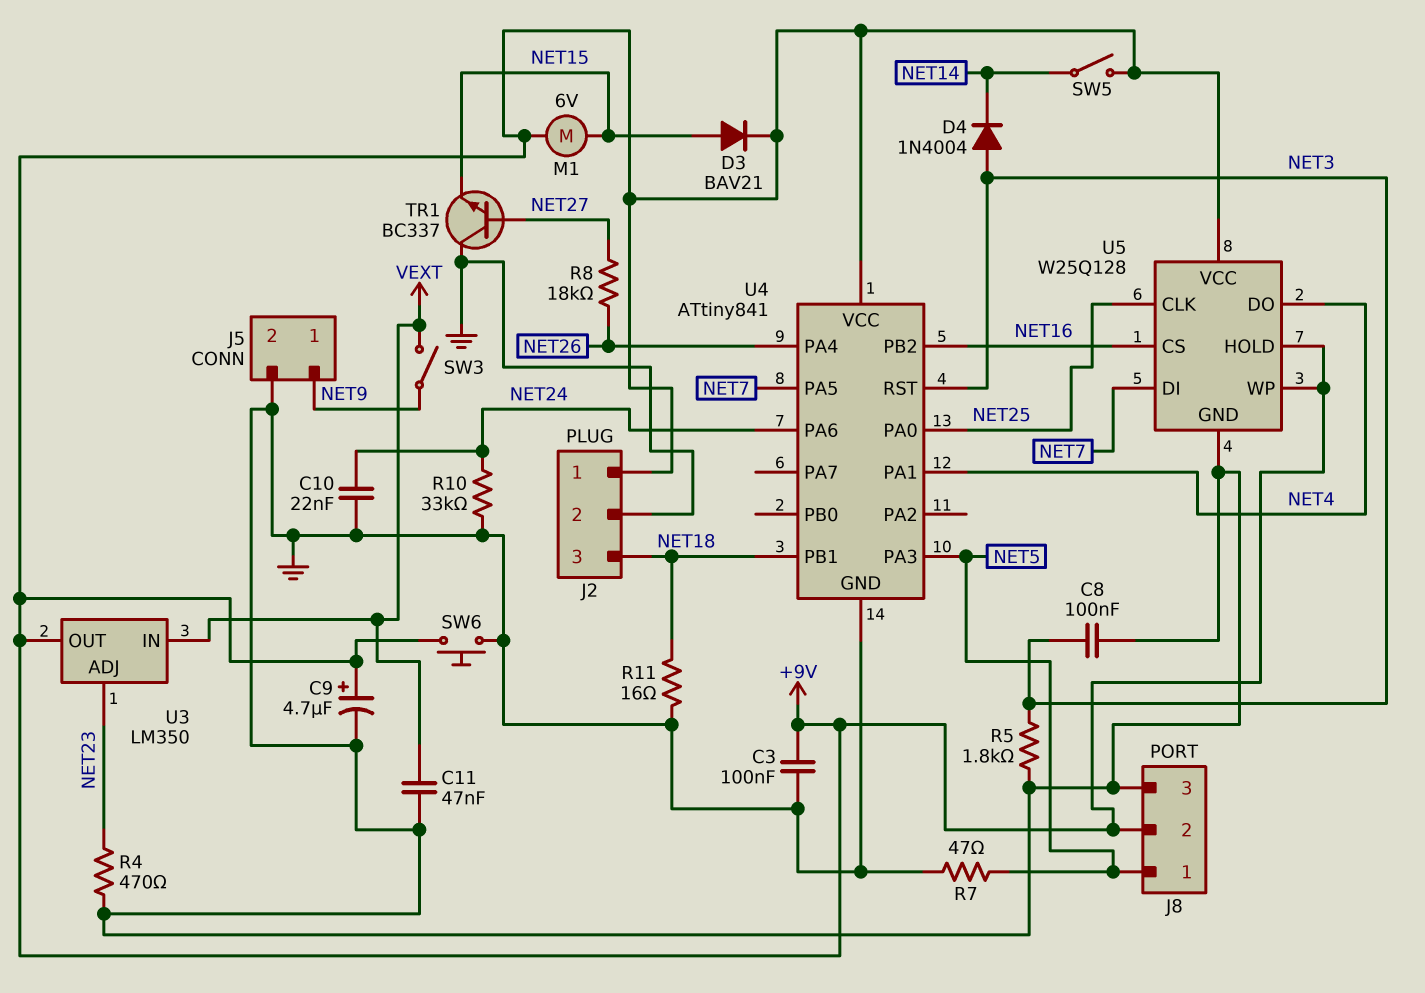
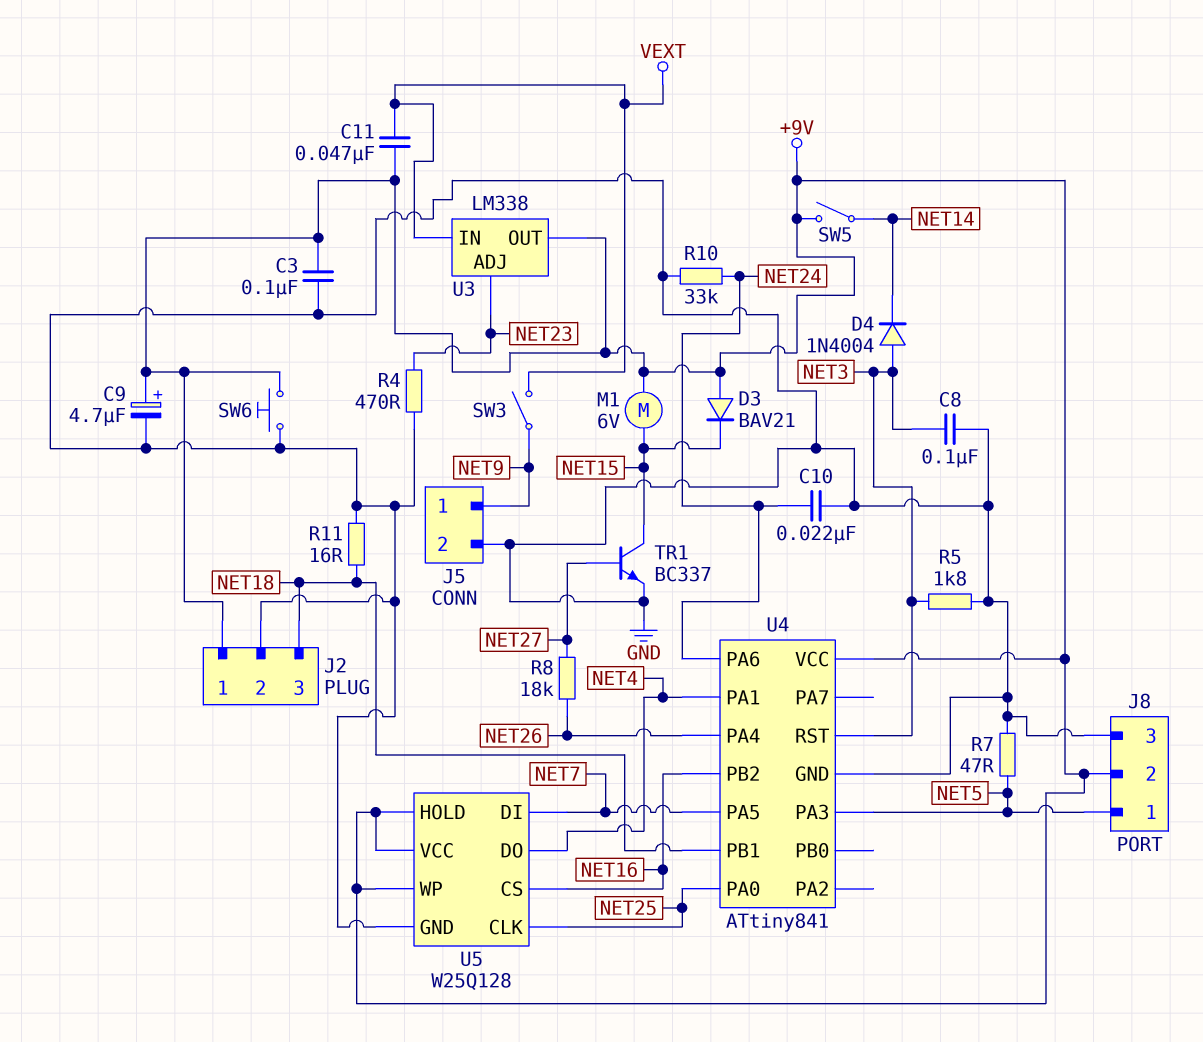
C11: 47nF (GND, VEXT) -> 47nF (+9V, VEXT)
D3: diode BAV21 (A NET15, K +9V) -> diode BAV21 (A +9V, K NET15)
TR1: NPN BC337 (B NET27, C GND, E NET15) -> NPN BC337 (B NET27, C NET15, E GND)
U3: LM350 -> LM338

